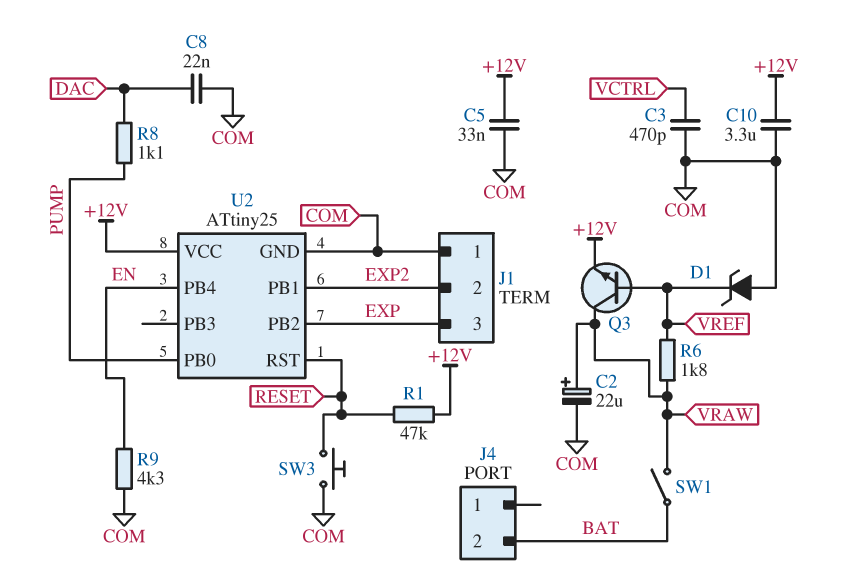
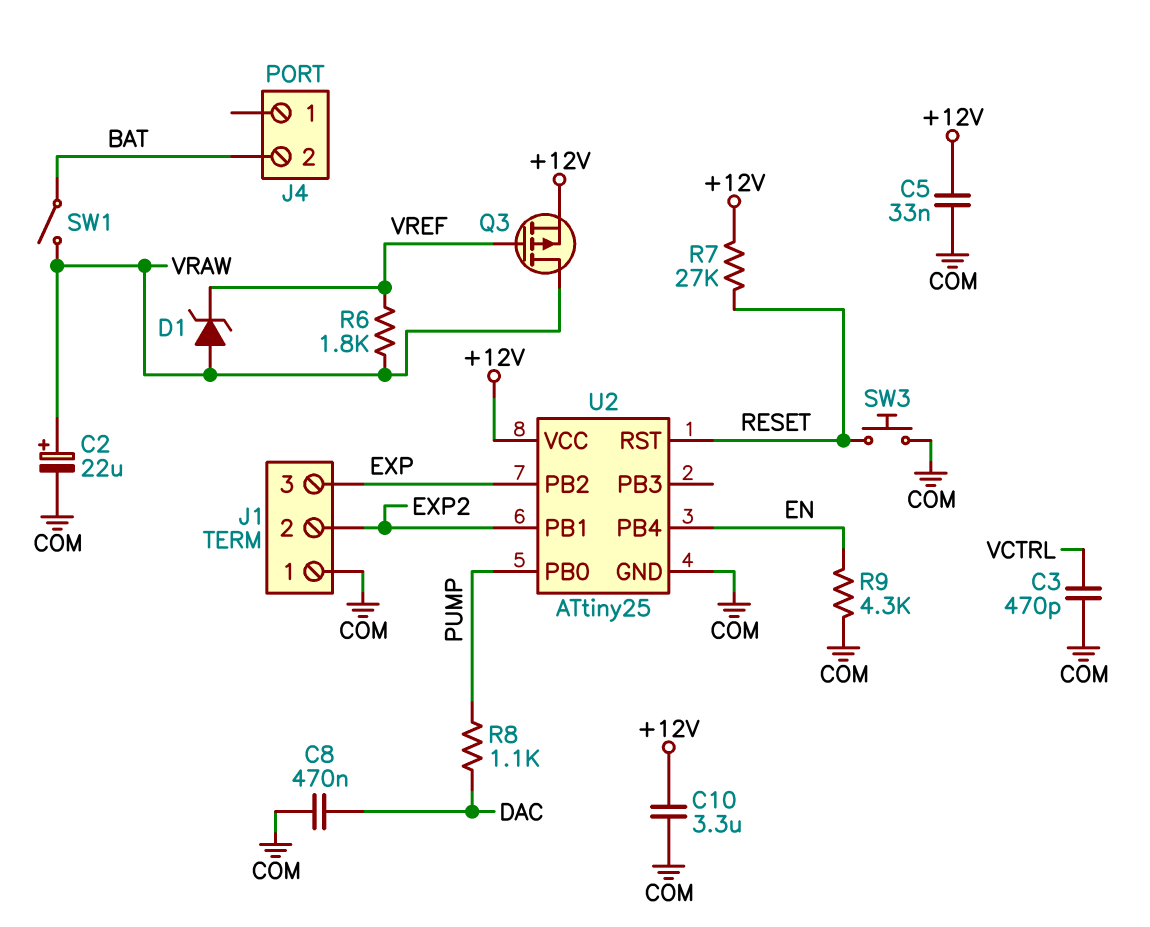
C8: 22nF (COM, DAC) -> 470nF (COM, DAC)
D1: zener (A COM, K VREF) -> zener (A VRAW, K VREF)
Q3: NPN (B VREF, C VRAW, E +12V) -> PMOS (G VREF, D VRAW, S +12V)
R1: 47k (+12V, RESET) -> none
R7: none -> 27k (+12V, RESET)

